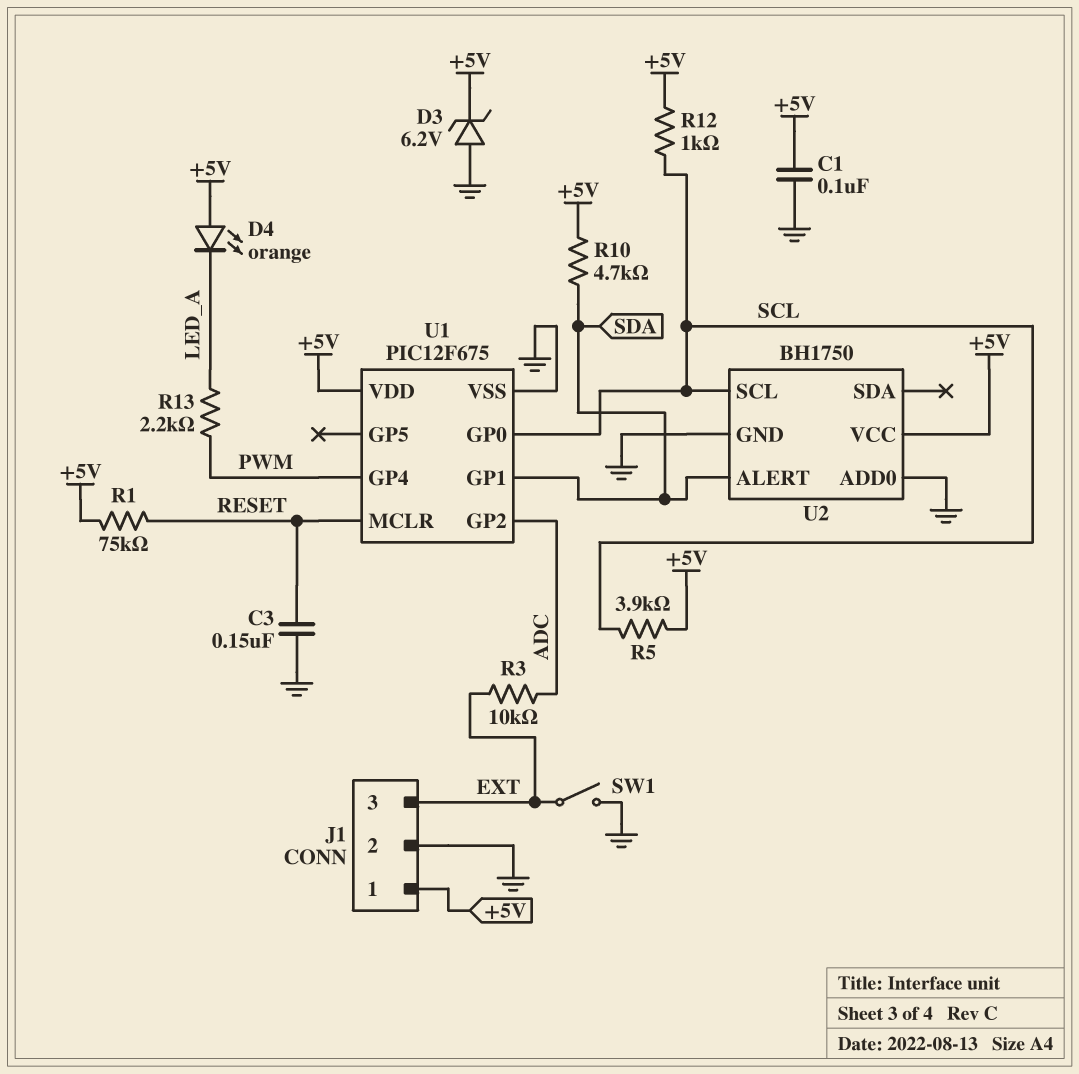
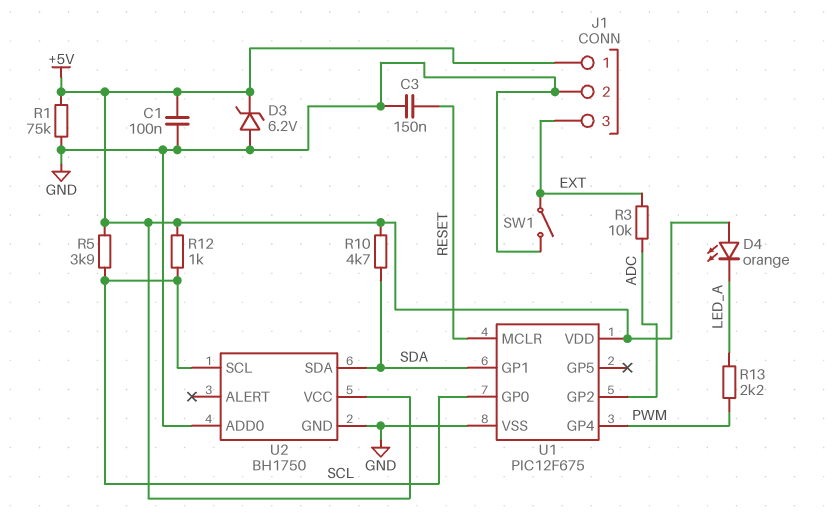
R1: 75k (+5V, RESET) -> 75k (+5V, GND)
U2 pin ALERT: SDA -> none
U2 pin SDA: none -> SDA

